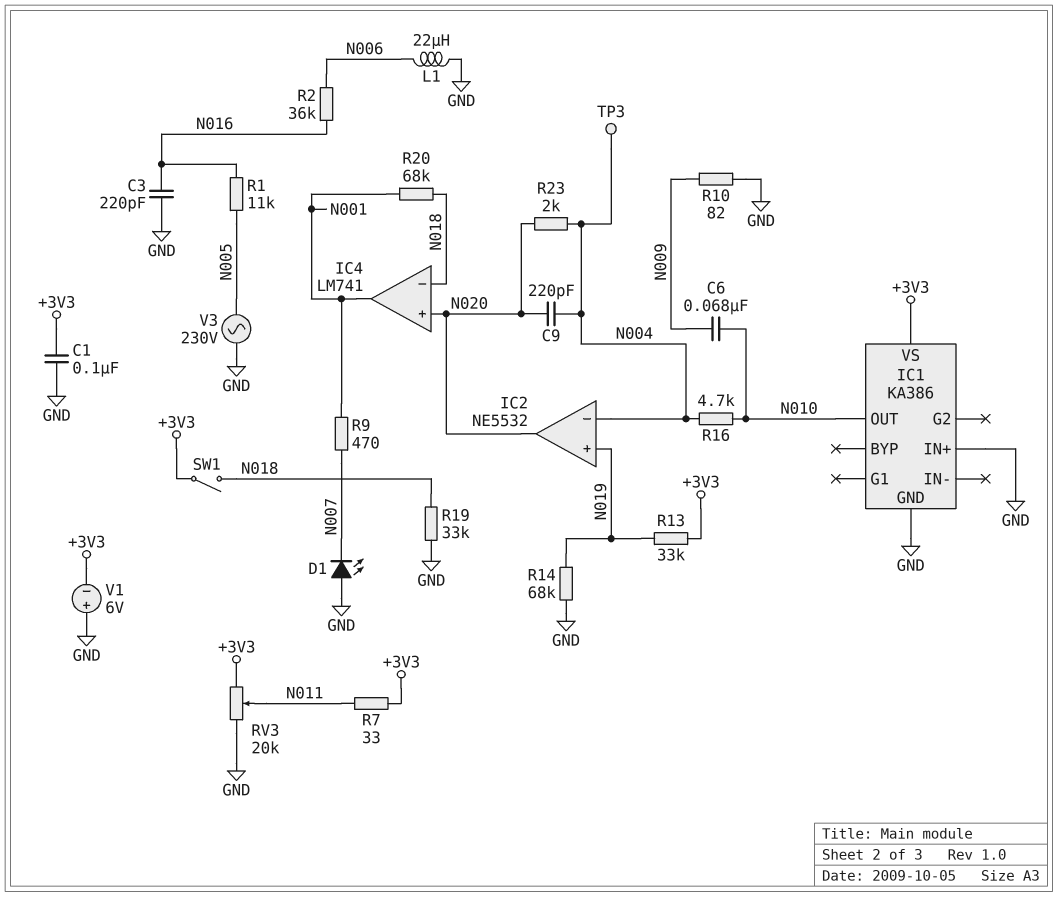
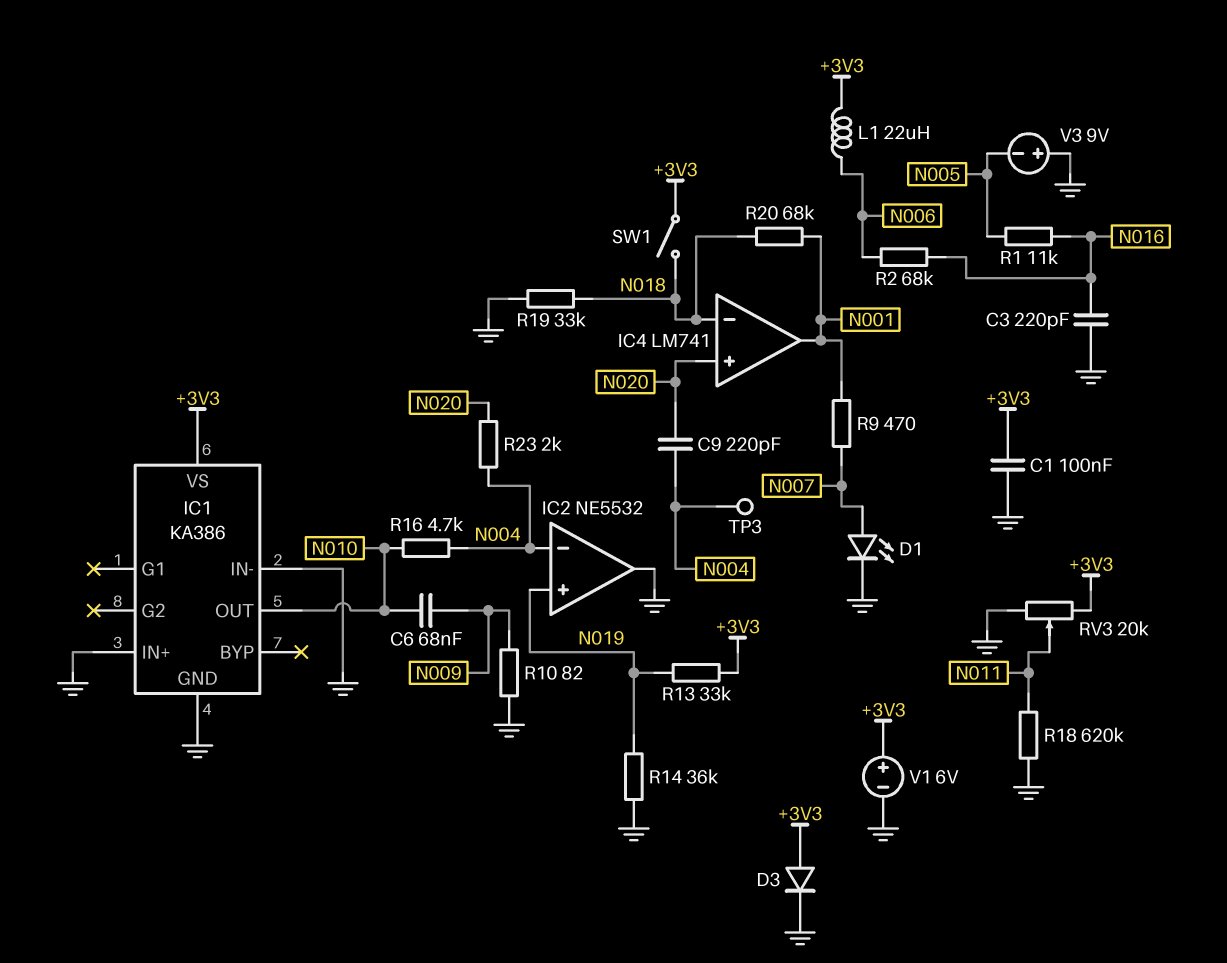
D1: LED (A GND, K N007) -> LED (A N007, K GND)
D3: none -> diode (A +3V3, K GND)
IC1 pin IN-: none -> GND
IC2 pin out: N020 -> GND
L1: 22uH (GND, N006) -> 22uH (+3V3, N006)
R2: 36k (N006, N016) -> 68k (N006, N016)
R7: 33 (+3V3, N011) -> none
R14: 68k (GND, N019) -> 36k (GND, N019)
R18: none -> 620k (GND, N011)
V1: 6V (plus GND, minus +3V3) -> 6V (plus +3V3, minus GND)
V3: AC 230V (GND, N005) -> 9V (plus GND, minus N005)

